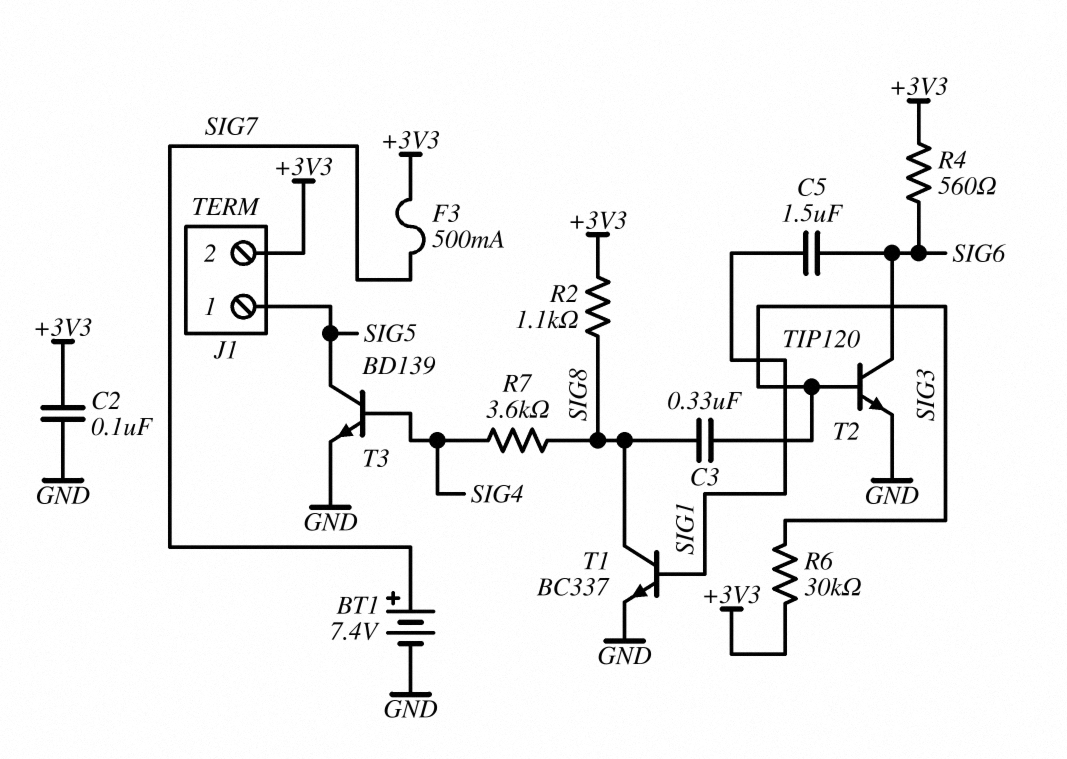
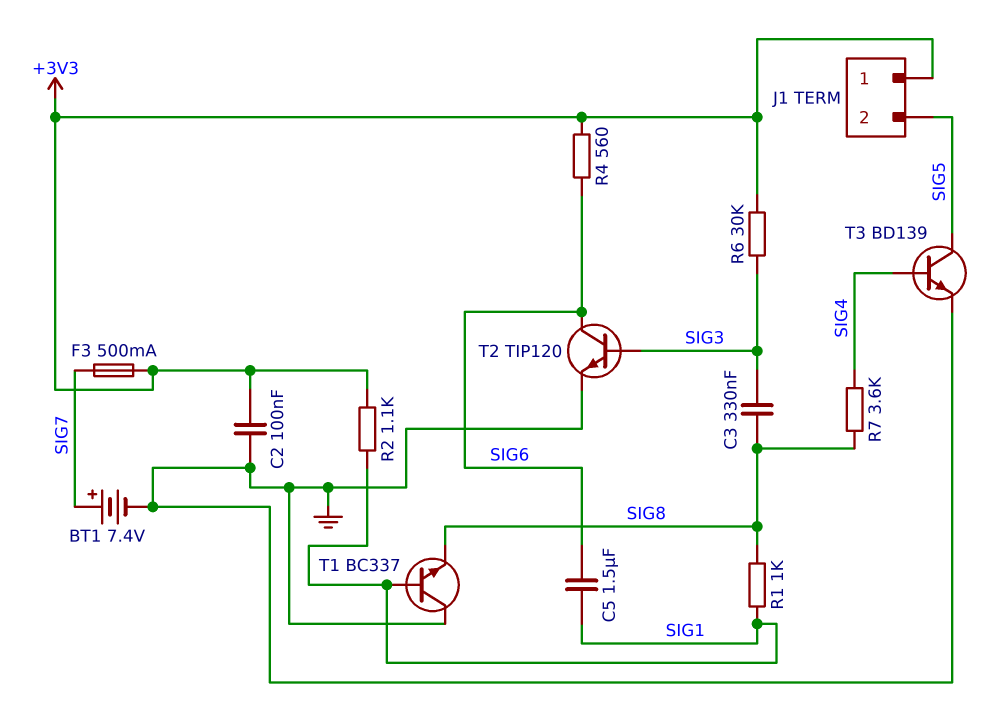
J1 pin 1: SIG5 -> +3V3
J1 pin 2: +3V3 -> SIG5
R1: none -> 1k (SIG1, SIG8)
R2: 1.1k (+3V3, SIG8) -> 1.1k (+3V3, SIG1)
T1: NPN BC337 (B SIG1, C SIG8, E GND) -> NPN BC337 (B SIG1, C GND, E SIG8)

